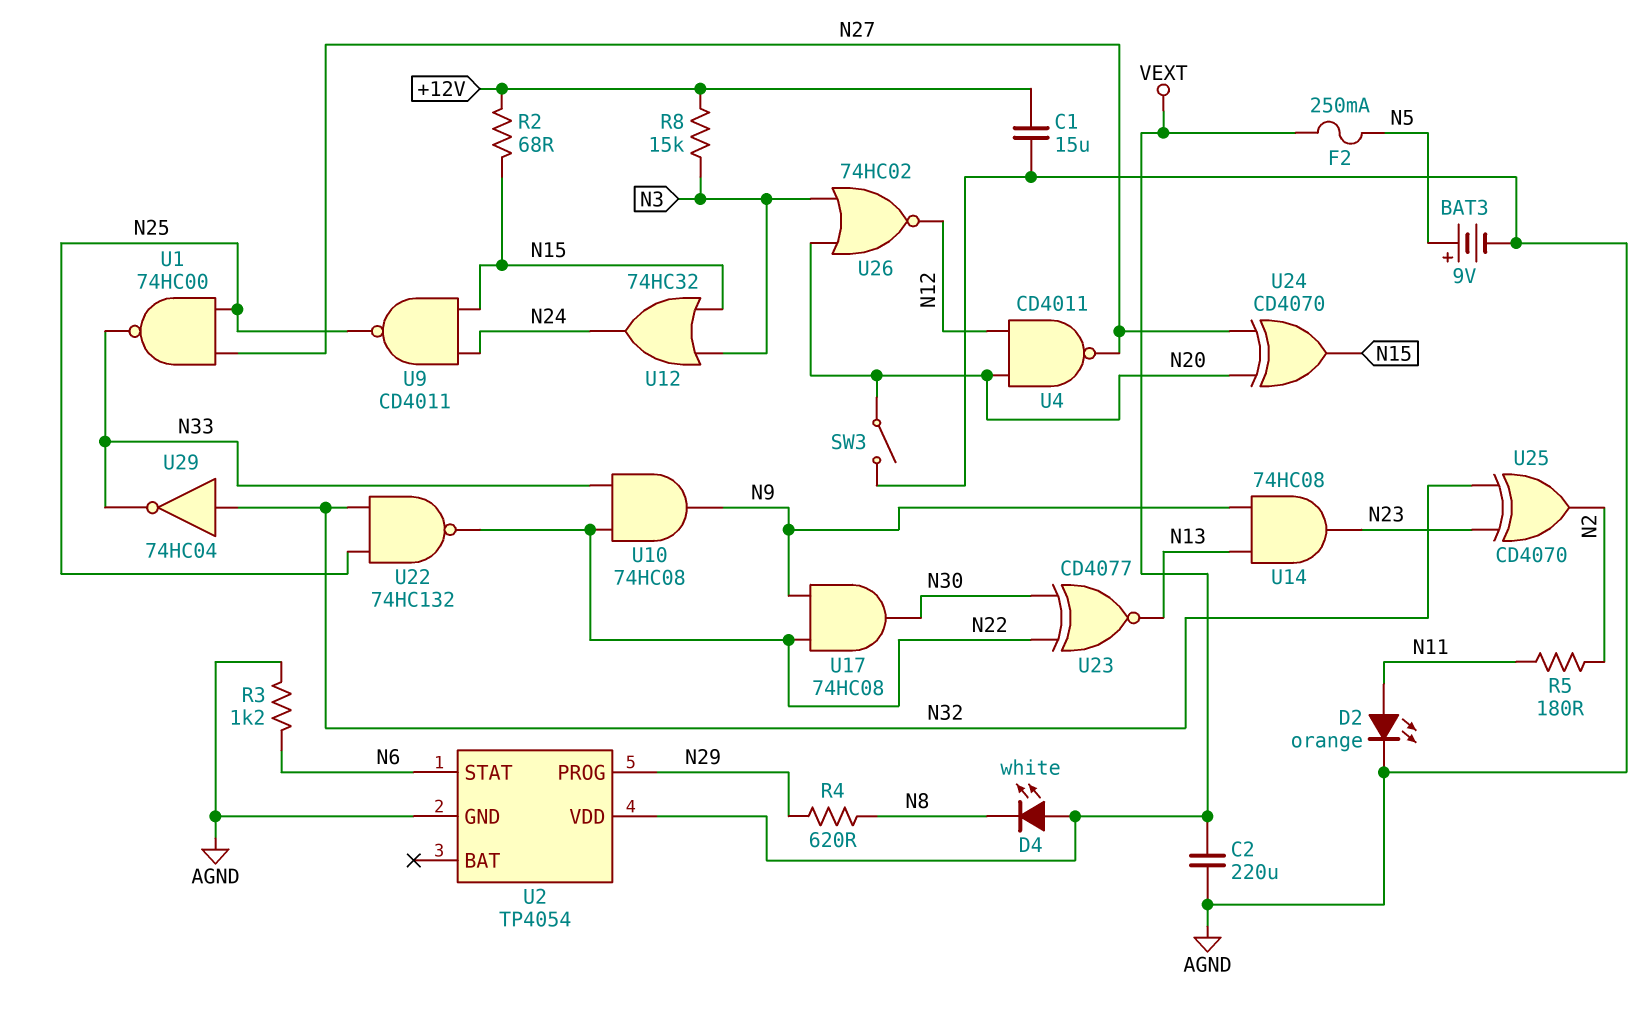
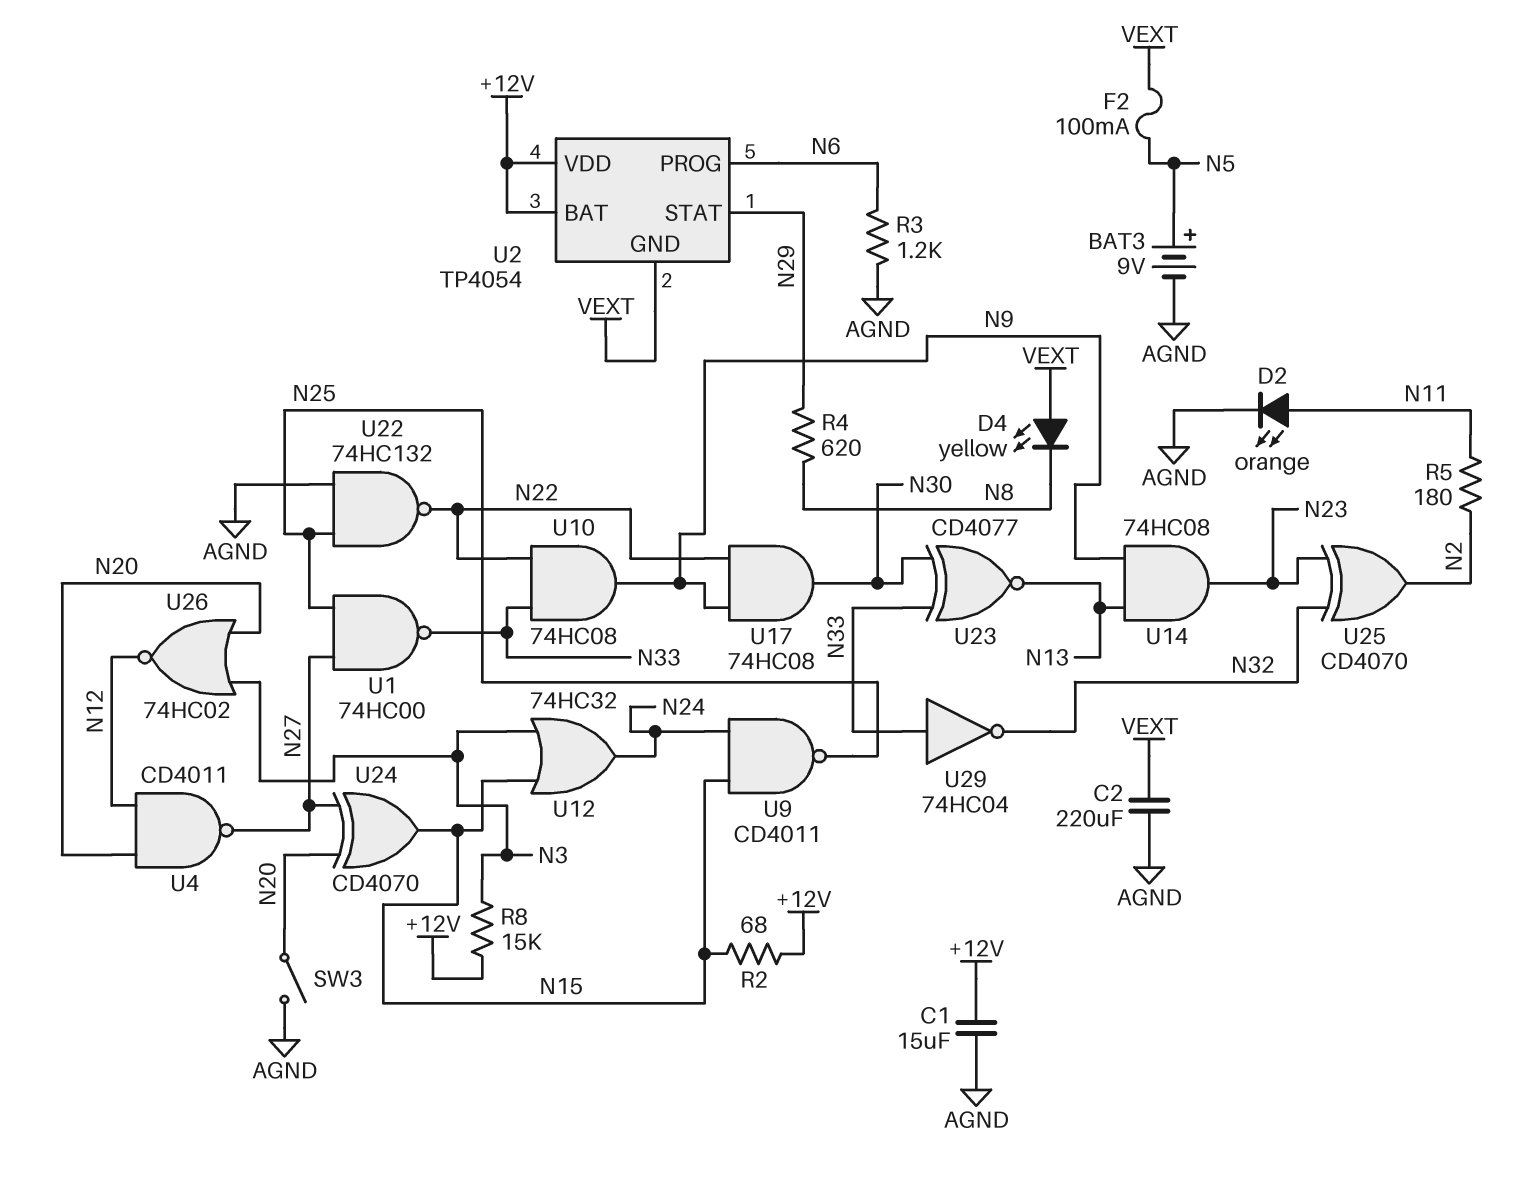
D4: LED white (A VEXT, K N8) -> LED yellow (A VEXT, K N8)
F2: 250mA (N5, VEXT) -> 100mA (N5, VEXT)
U2 pin BAT: none -> +12V
U2 pin GND: AGND -> VEXT
U2 pin PROG: N29 -> N6
U2 pin STAT: N6 -> N29
U2 pin VDD: VEXT -> +12V
U22: NAND 74HC132 (in N25, in N32, out N22) -> NAND 74HC132 (in AGND, in N25, out N22)
U23: XNOR CD4077 (in N22, in N30, out N13) -> XNOR CD4077 (in N30, in N33, out N13)
U29: NOT 74HC04 (in N32, out N33) -> NOT 74HC04 (in N33, out N32)

